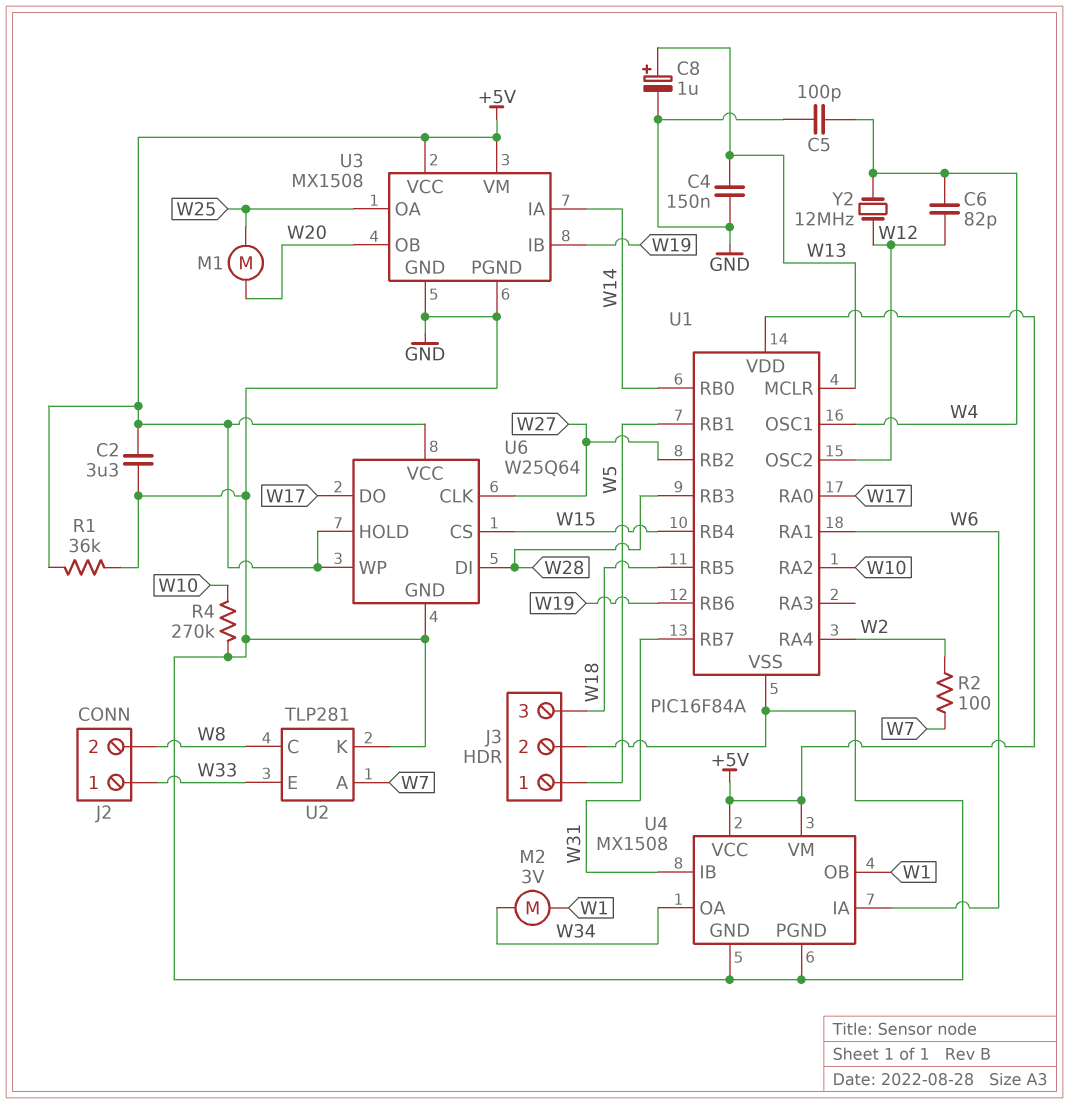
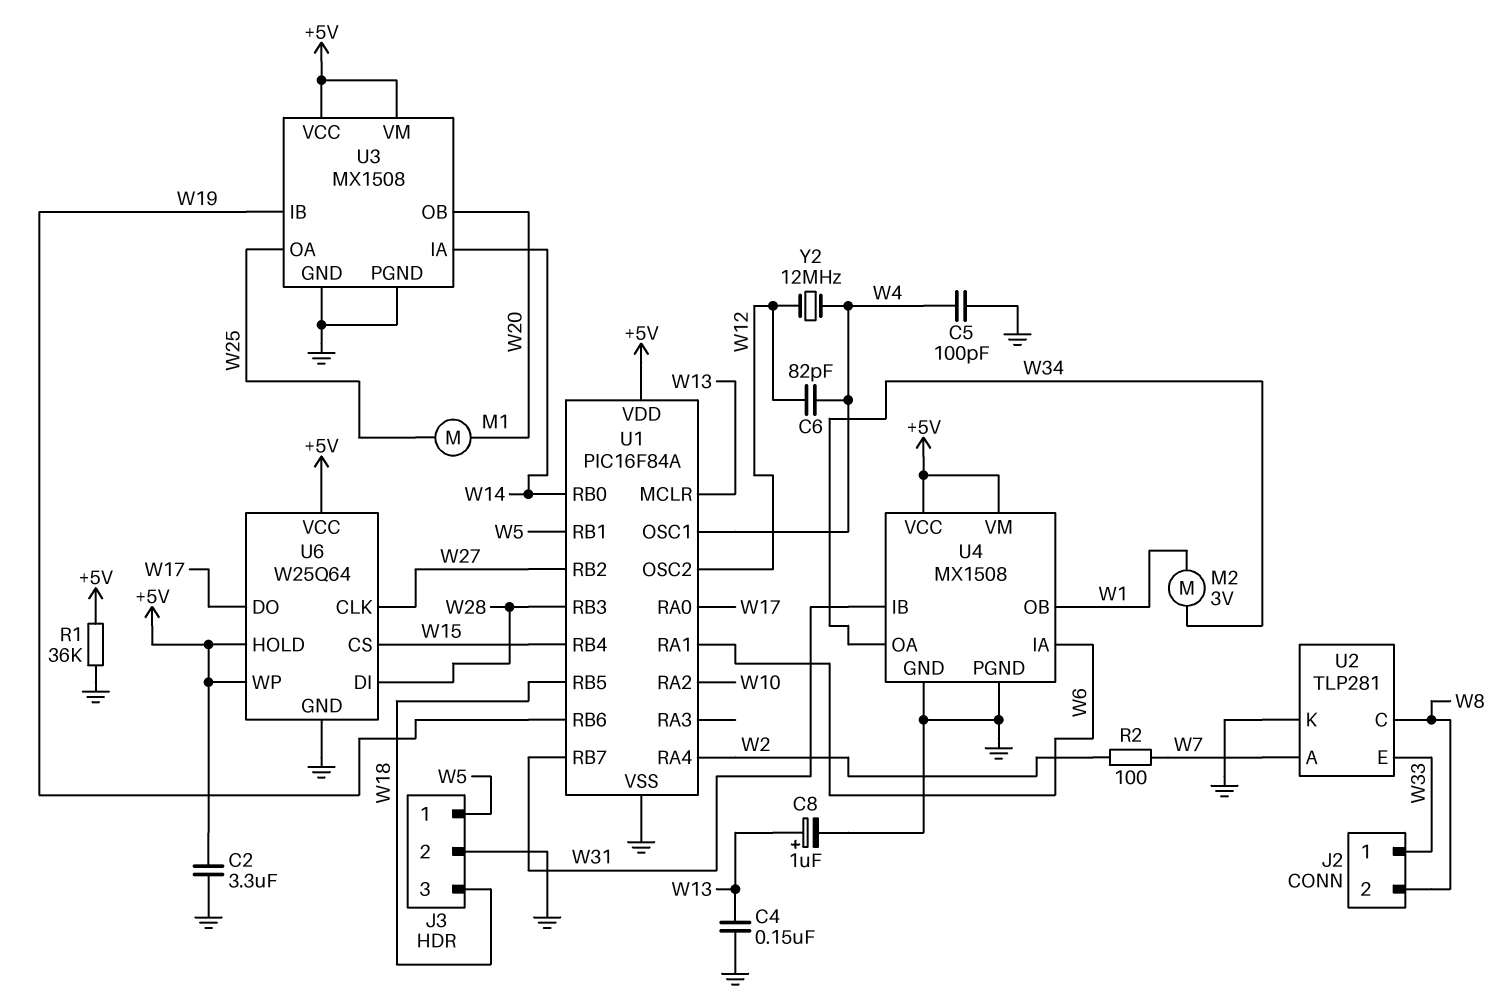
R4: 270k (GND, W10) -> none

